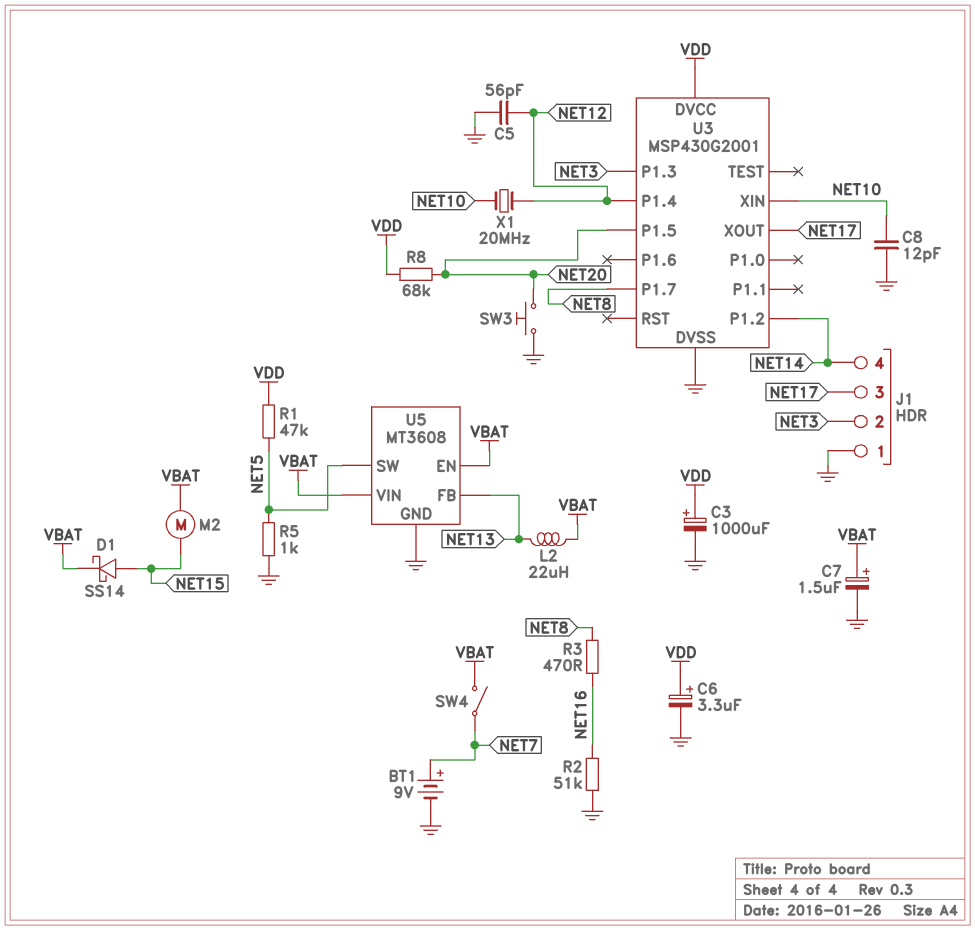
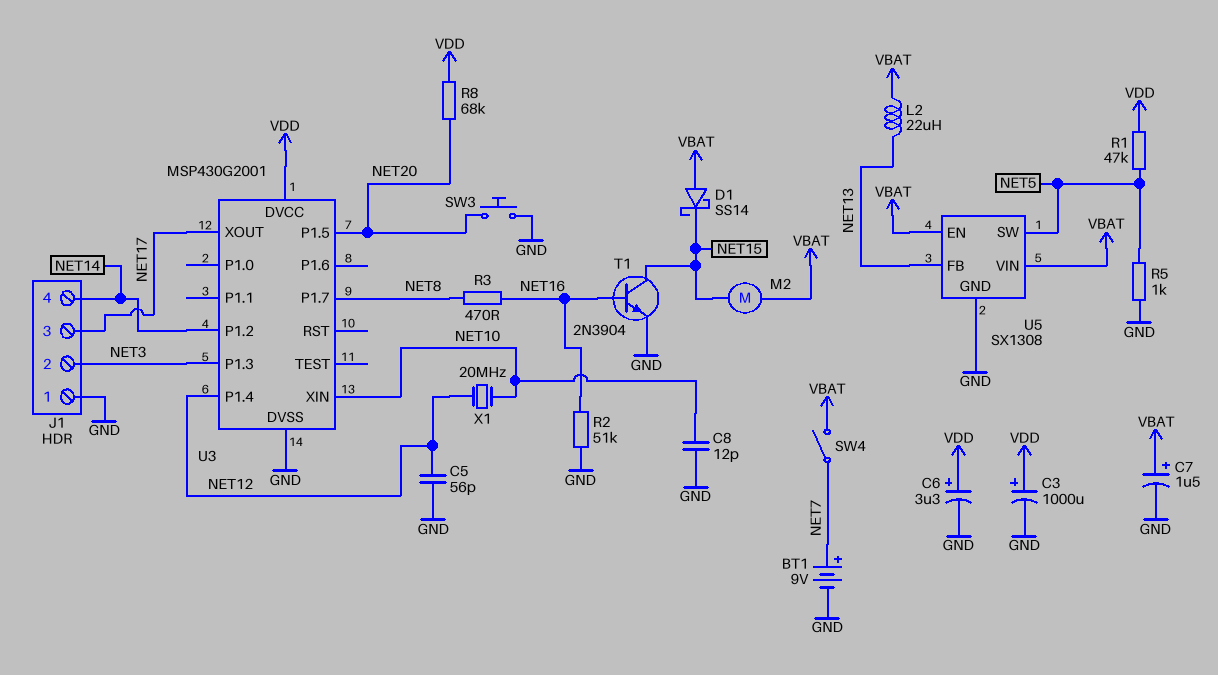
D1: schottky SS14 (A NET15, K VBAT) -> schottky SS14 (A VBAT, K NET15)
T1: none -> NPN 2N3904 (B NET16, C NET15, E GND)
U5: MT3608 -> SX1308

